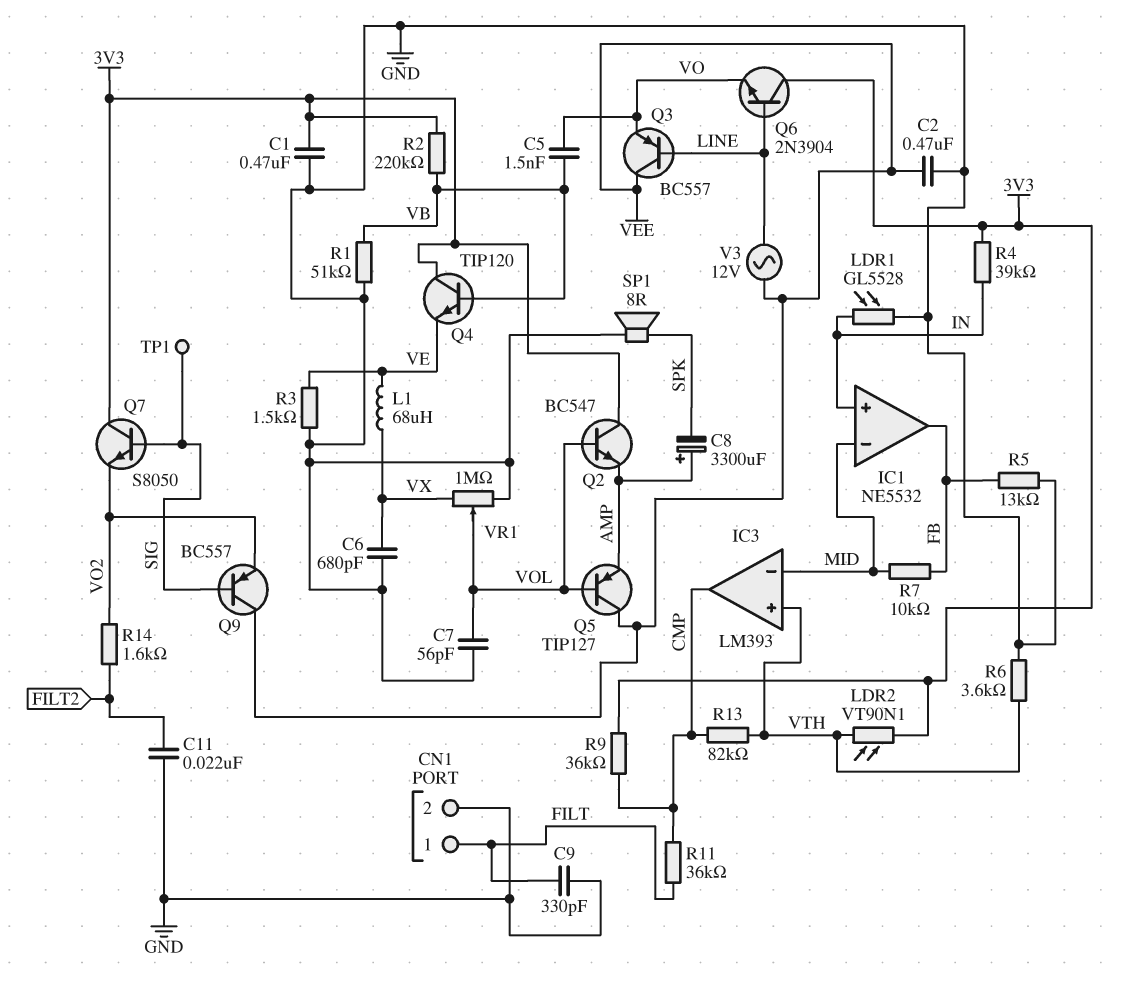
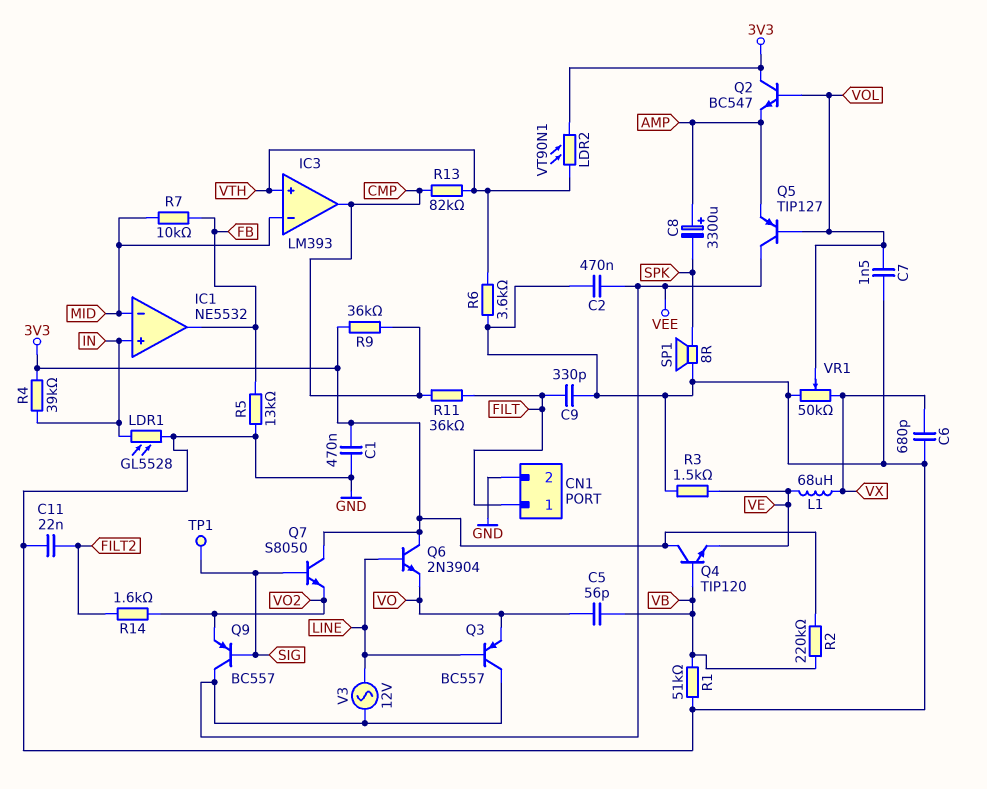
C5: 1.5nF (VB, VO) -> 56pF (VB, VO)
C7: 56pF (GND, VOL) -> 1.5nF (GND, VOL)
VR1: 1M (GND, VX, wiper VOL) -> 50k (GND, VX, wiper VOL)

